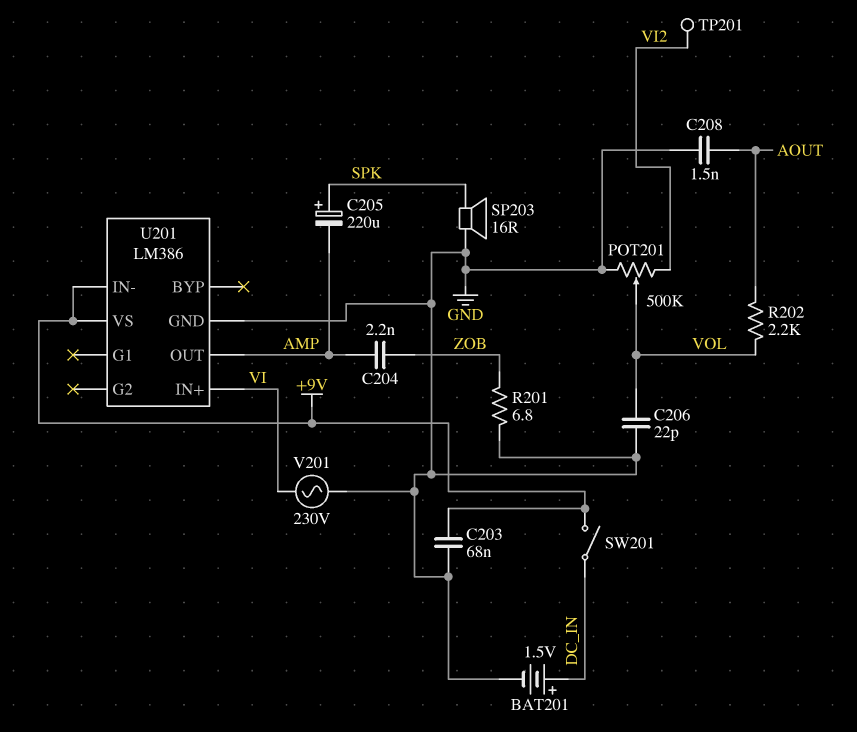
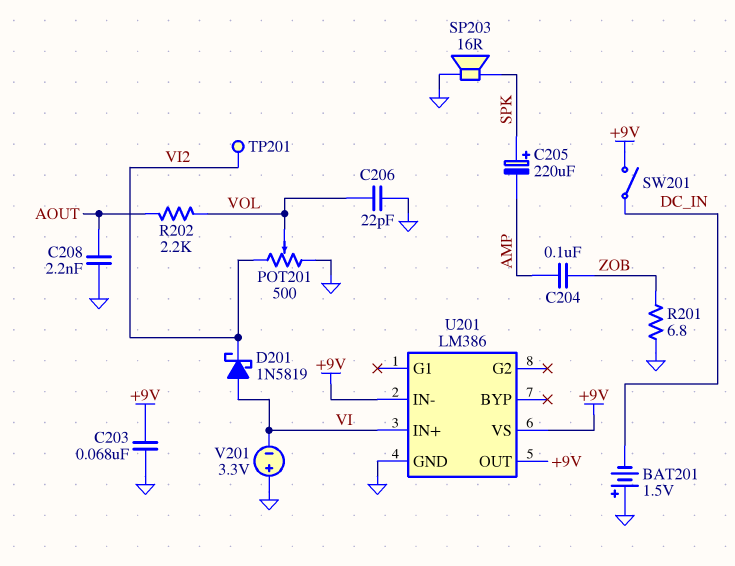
BAT201: 1.5V (plus DC_IN, minus GND) -> 1.5V (plus GND, minus DC_IN)
C204: 2.2nF (AMP, ZOB) -> 100nF (AMP, ZOB)
C208: 1.5nF (AOUT, GND) -> 2.2nF (AOUT, GND)
D201: none -> schottky 1N5819 (A VI, K VI2)
POT201: 500k (GND, VI2, wiper VOL) -> 500 (GND, VI2, wiper VOL)
U201 pin OUT: AMP -> +9V
V201: AC 230V (GND, VI) -> 3.3V (plus GND, minus VI)

